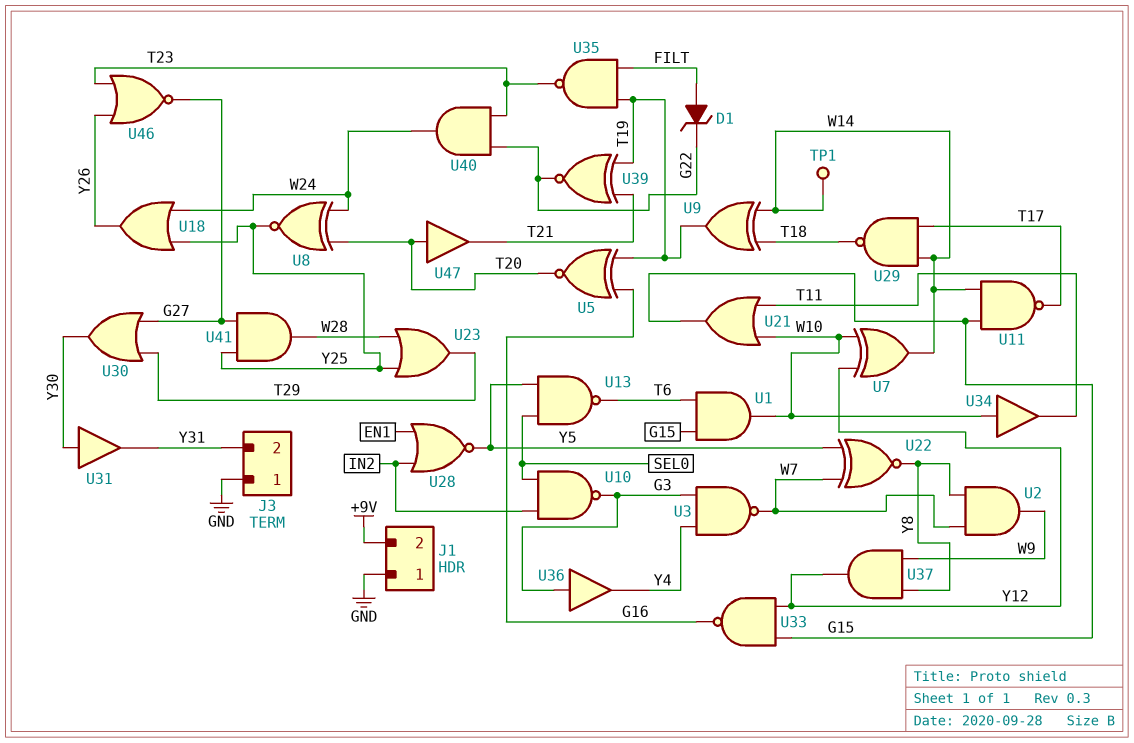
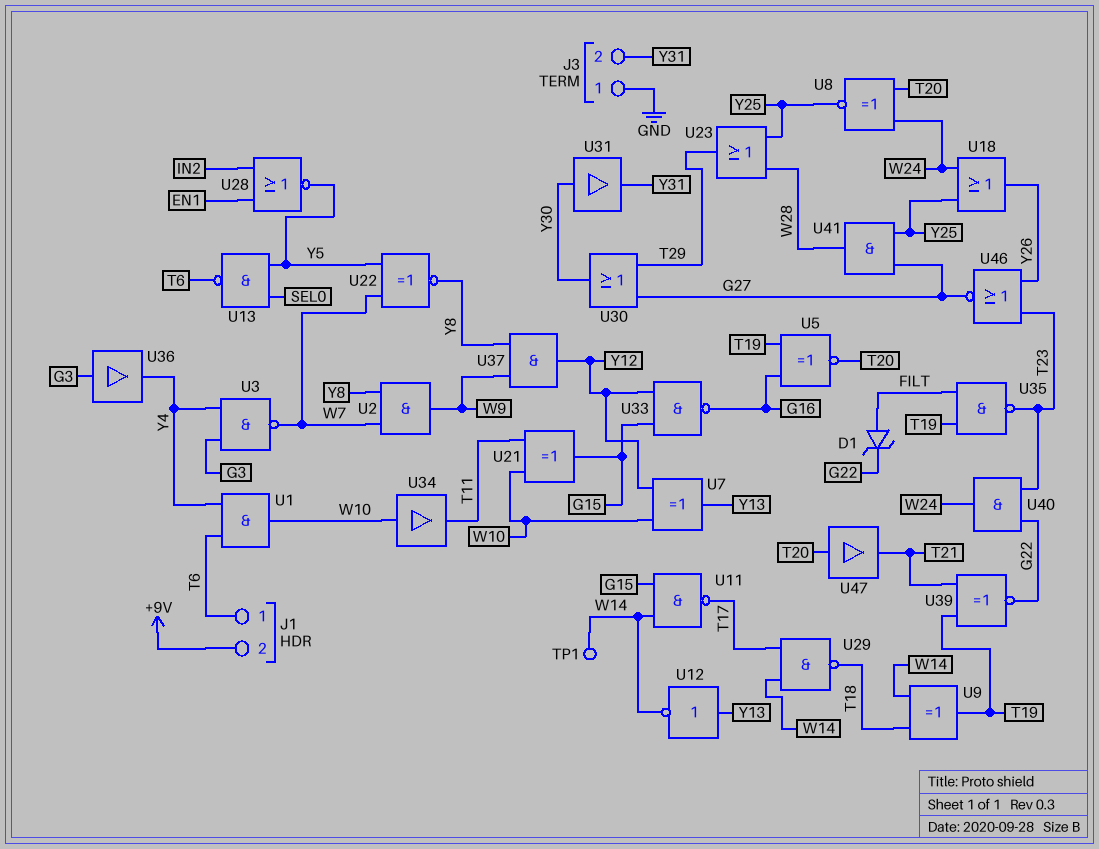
J1 pin 1: GND -> T6
U1: AND (in G15, in T6, out W10) -> AND (in T6, in Y4, out W10)
U7: XOR (in W10, in Y12, out W14) -> XOR (in W10, in Y12, out Y13)
U10: NAND (in IN2, in SEL0, out G3) -> none
U12: none -> NOT (in Y13, out W14)
U21: OR (in T11, in W10, out G15) -> XOR (in T11, in W10, out G15)

